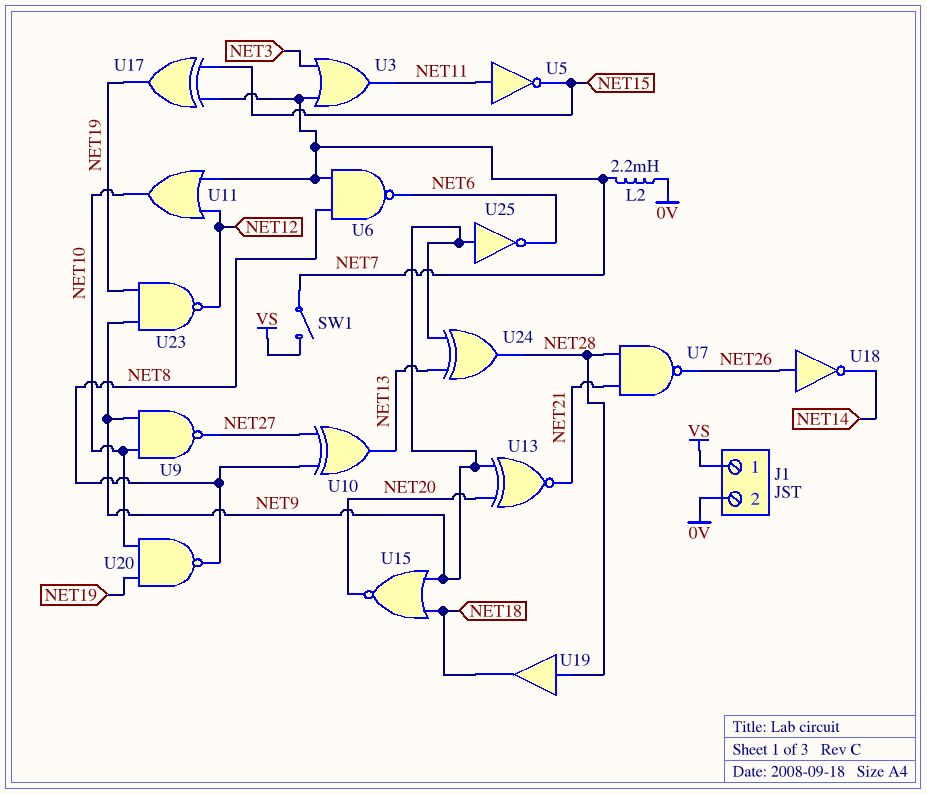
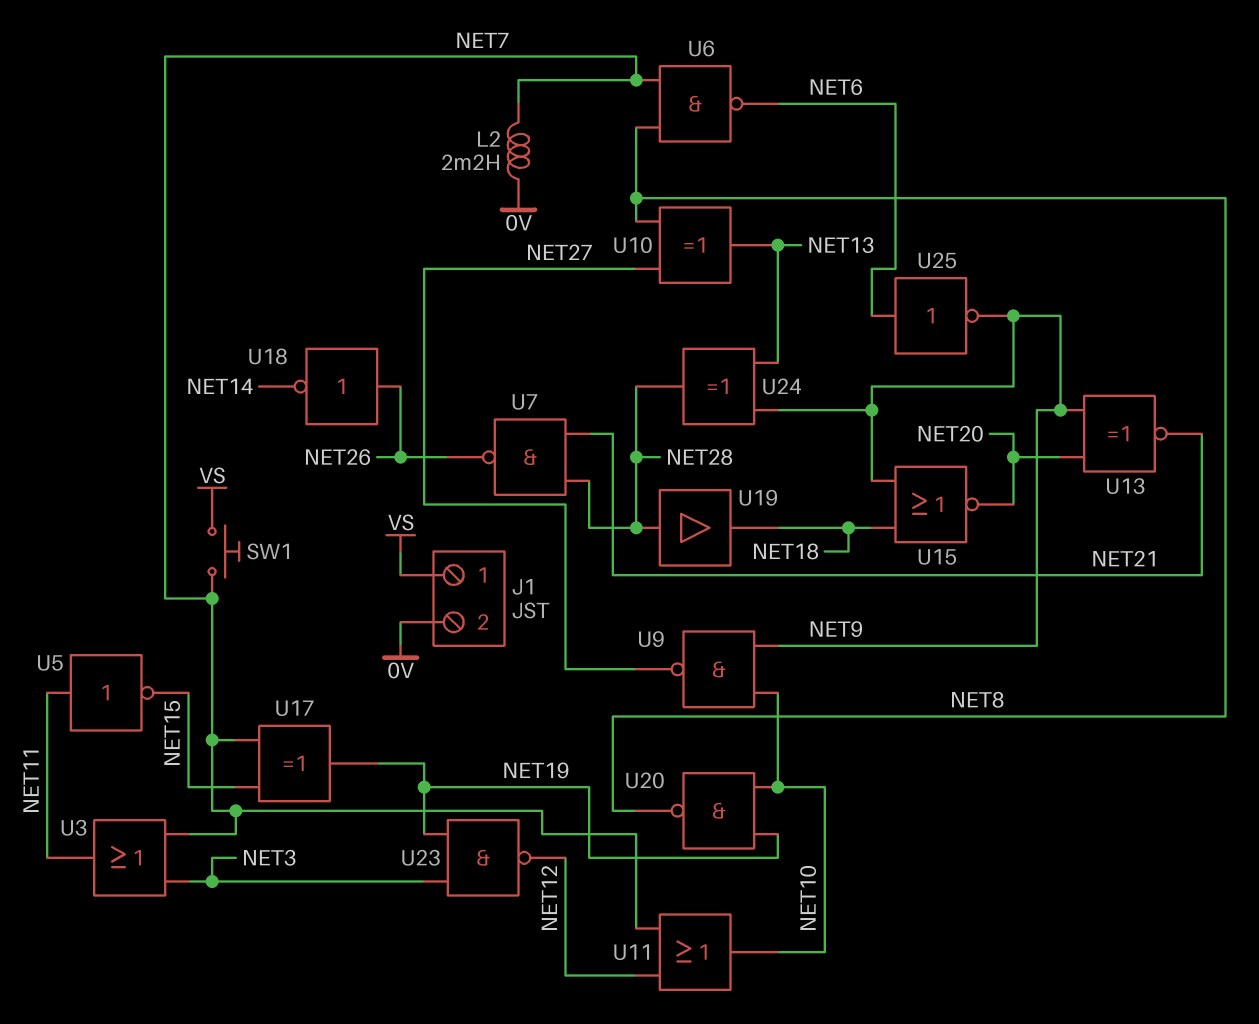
SW1: switch (NET7, VS) -> button (NET7, VS)
U23: NAND (in NET9, in NET19, out NET12) -> NAND (in NET3, in NET19, out NET12)
U25: NOT (in NET9, out NET6) -> NOT (in NET6, out NET9)

